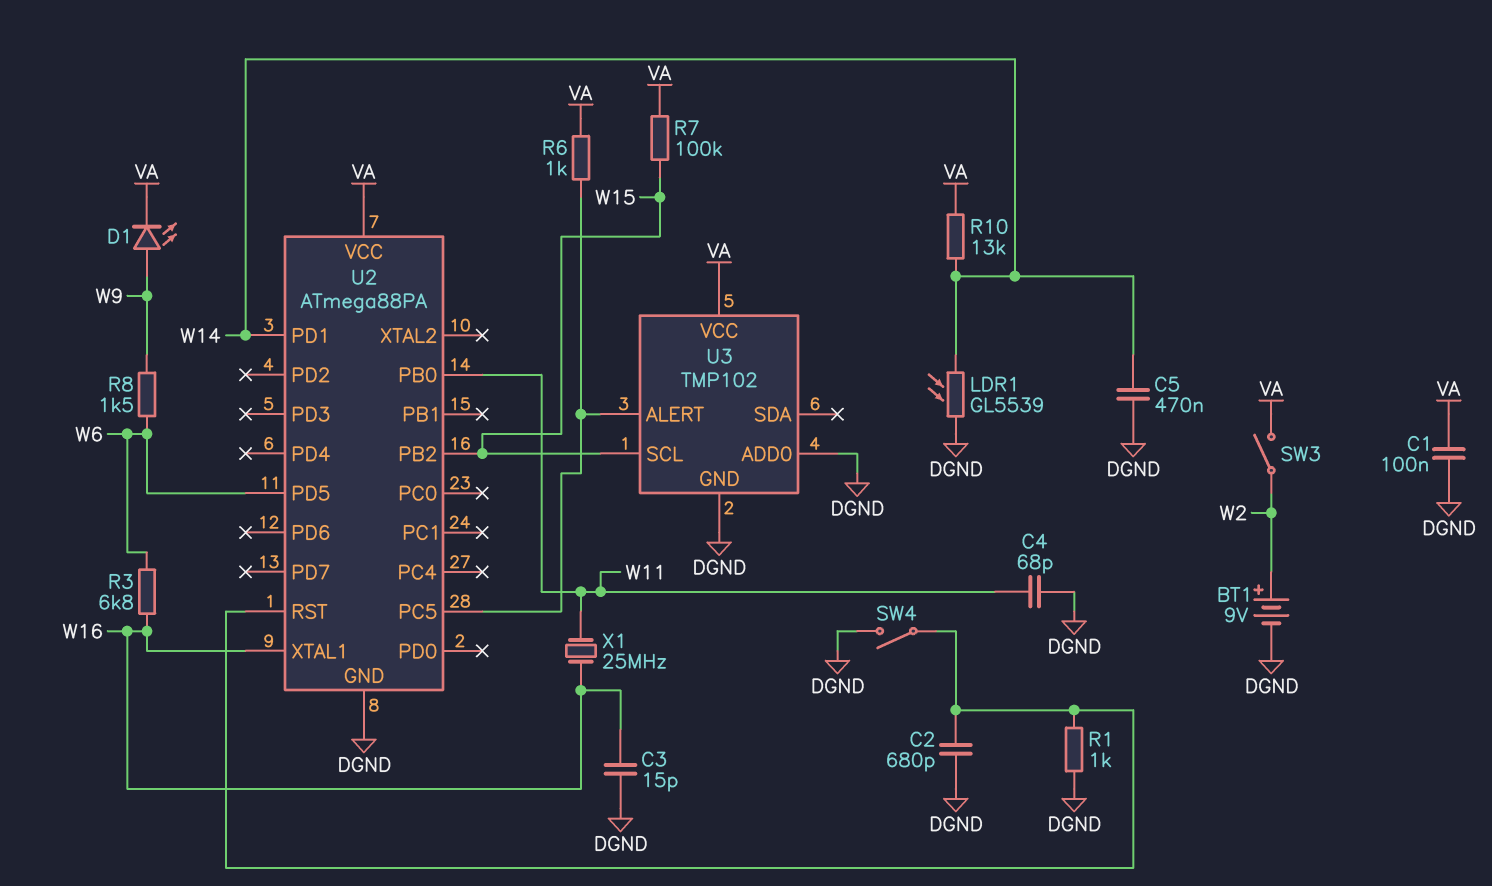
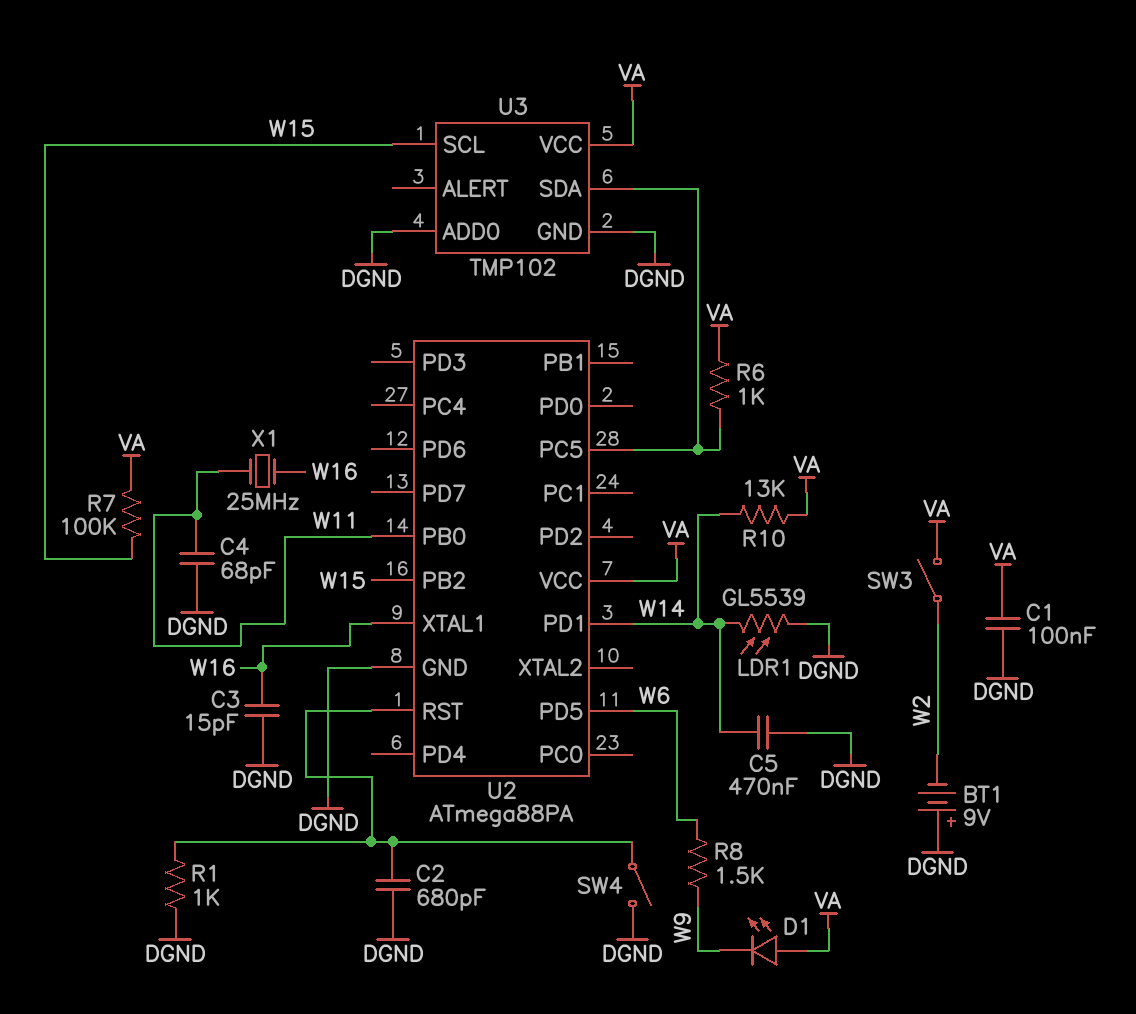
BT1: 9V (plus W2, minus DGND) -> 9V (plus DGND, minus W2)
D1: LED (A W9, K VA) -> LED (A VA, K W9)
R3: 6.8k (W6, W16) -> none
U3 pin ALERT: U2/PC5 -> none
U3 pin SDA: none -> U2/PC5

